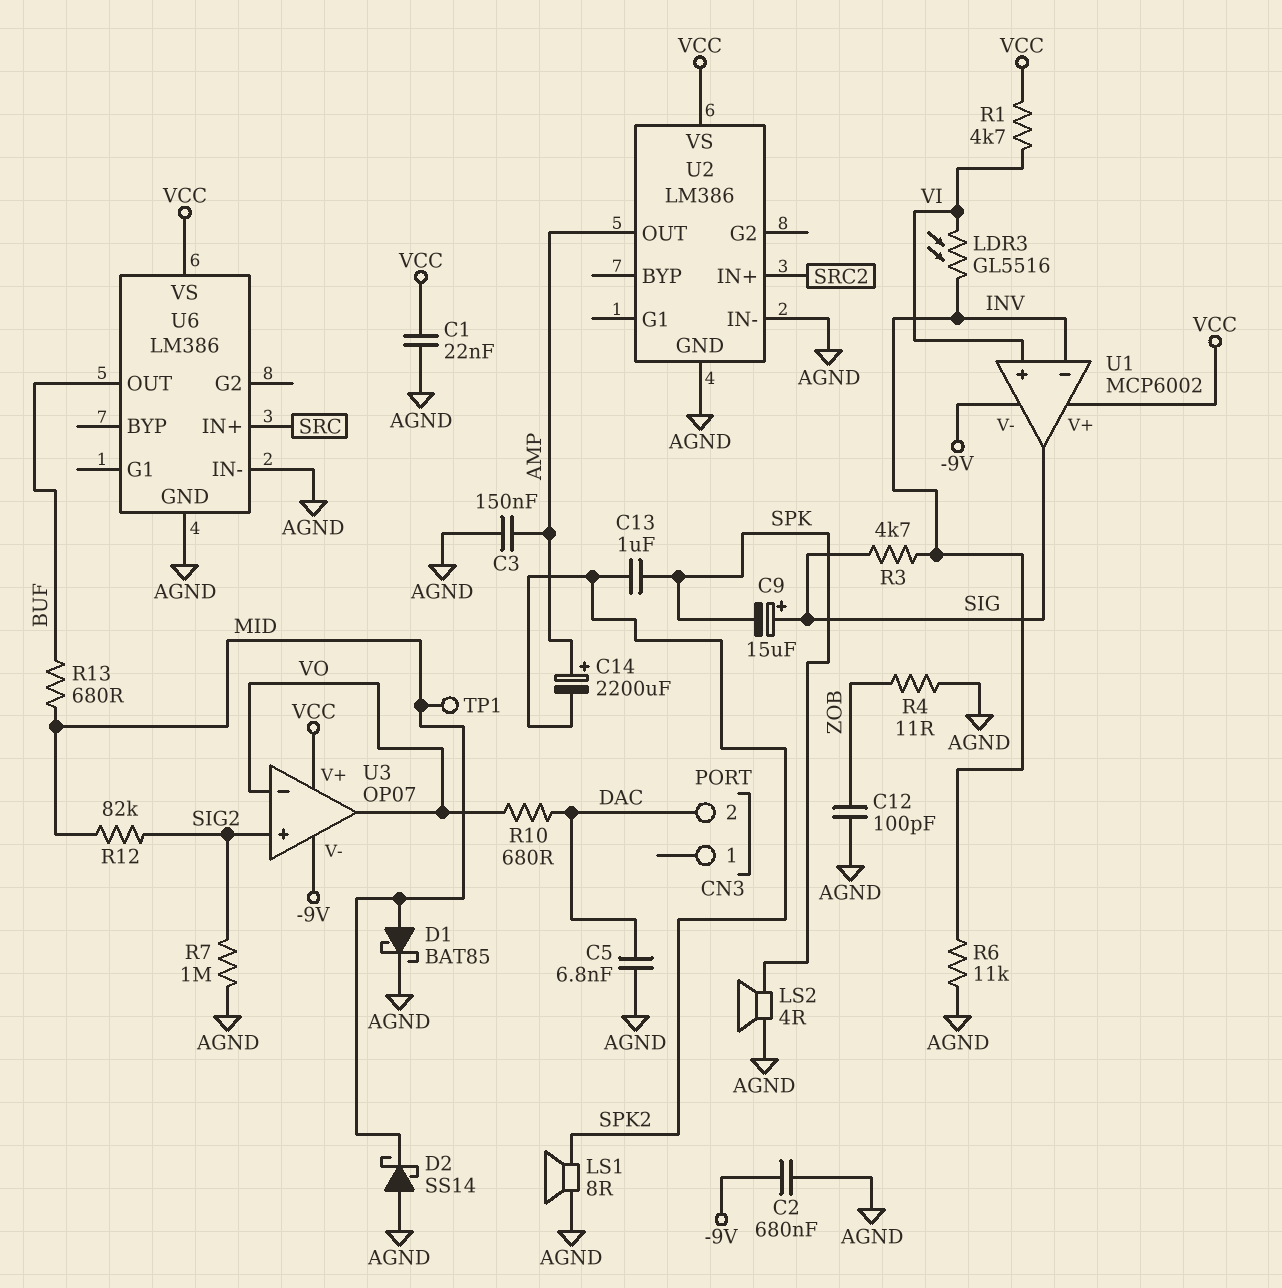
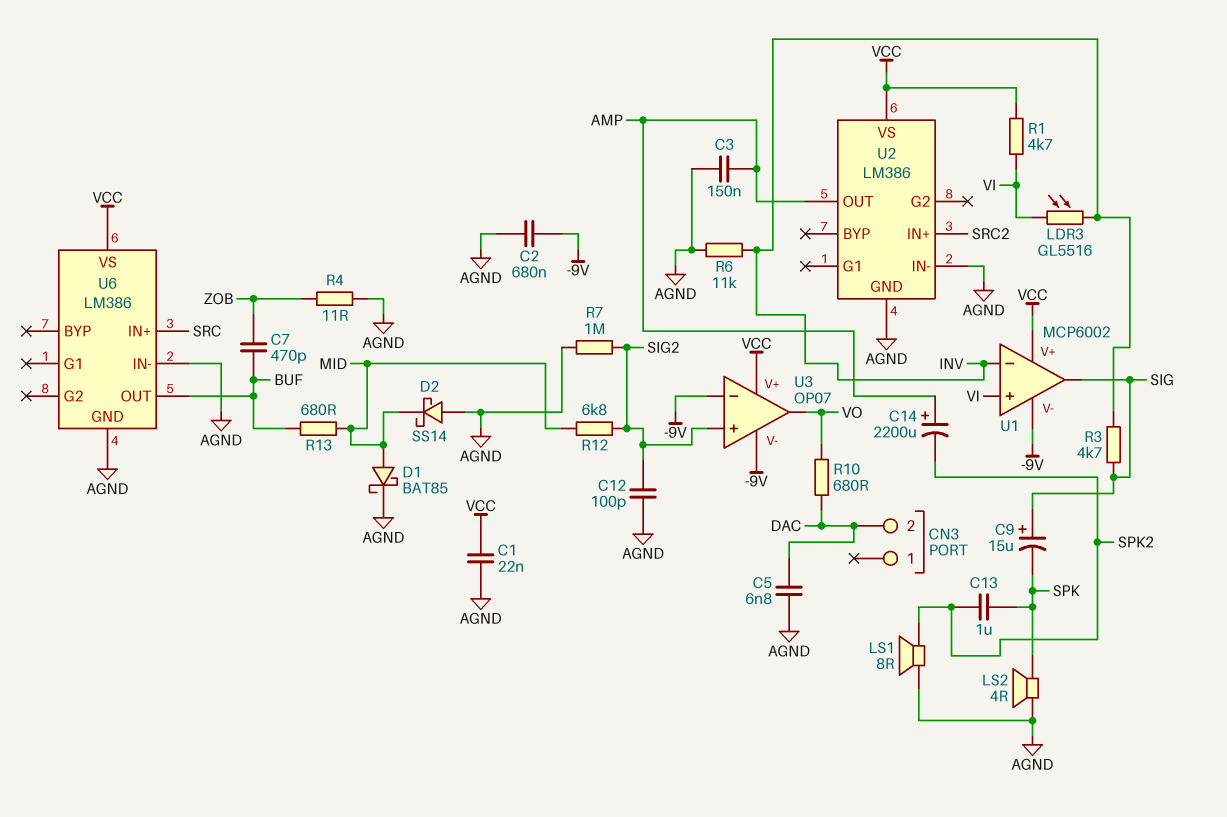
C7: none -> 470pF (BUF, ZOB)
C12: 100pF (AGND, ZOB) -> 100pF (AGND, SIG2)
R12: 82k (MID, SIG2) -> 6.8k (MID, SIG2)
TP1: test point (MID) -> none
U3 pin in-: VO -> -9V

